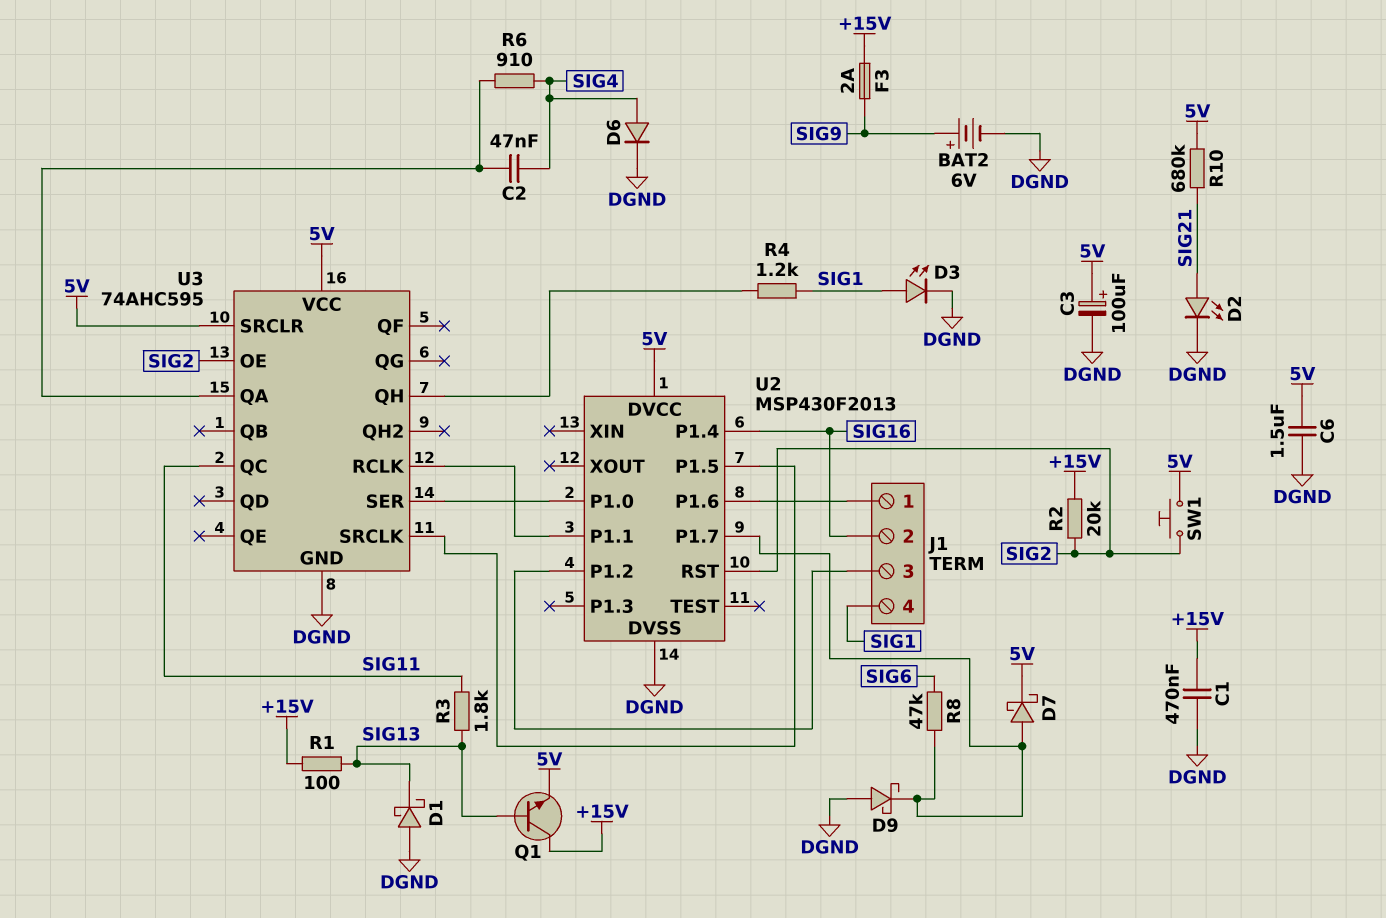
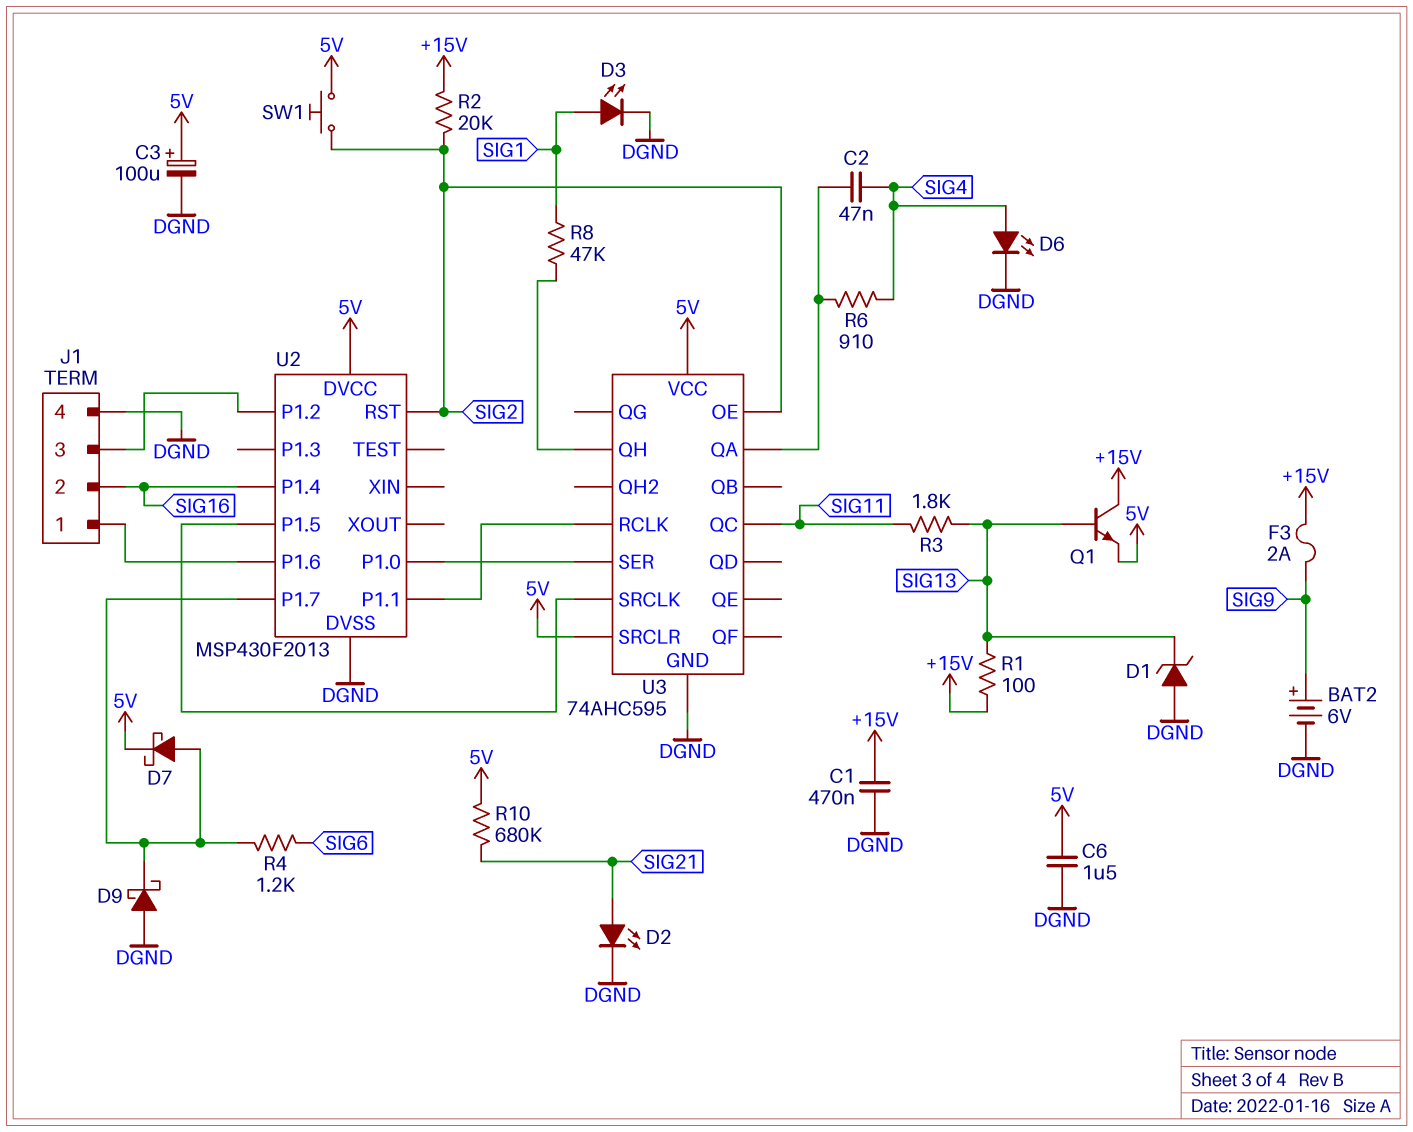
D1: schottky (A DGND, K SIG13) -> zener (A DGND, K SIG13)
D6: diode (A SIG4, K DGND) -> LED (A SIG4, K DGND)
J1 pin 4: SIG1 -> DGND
R4: 1.2k (SIG1, U3/QH) -> 1.2k (SIG6, U2/P1.7)
R8: 47k (SIG6, U2/P1.7) -> 47k (SIG1, U3/QH)

